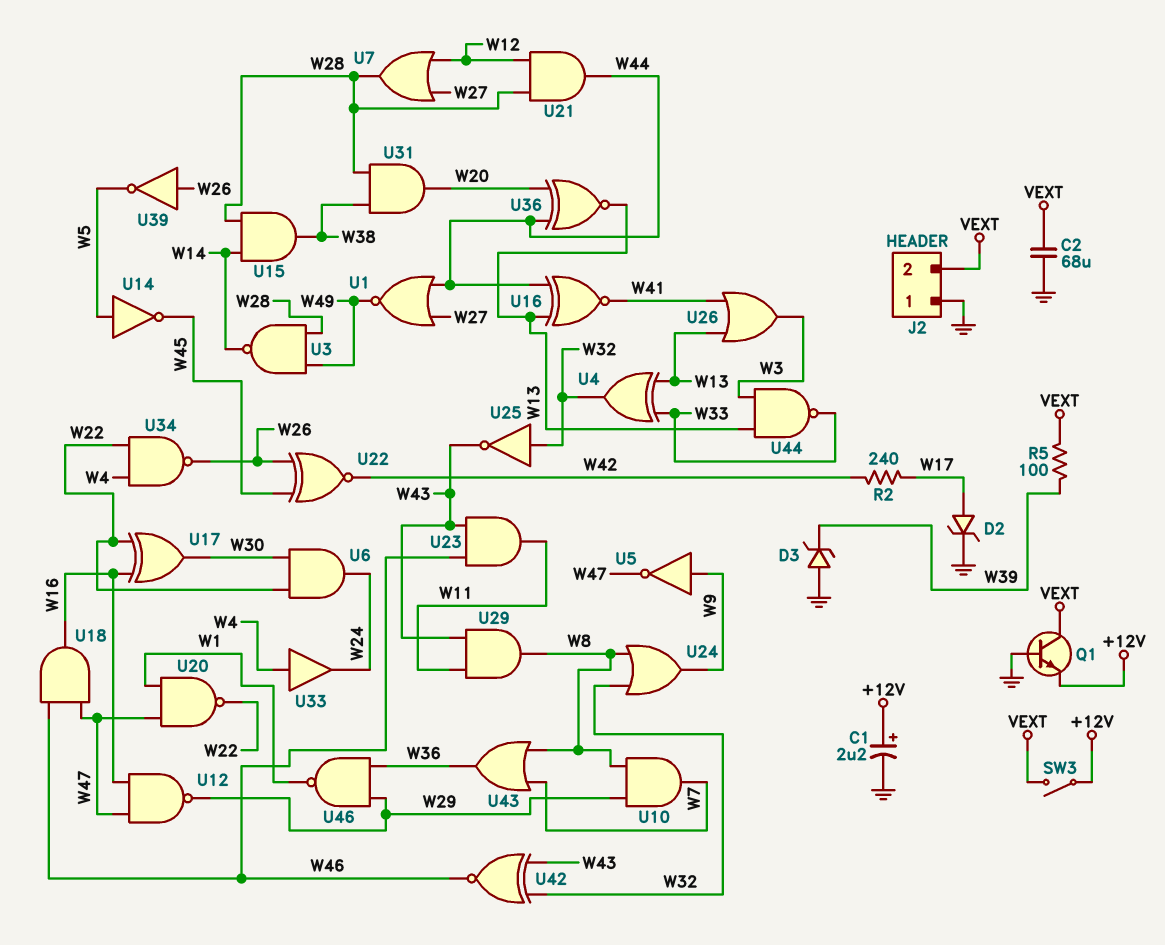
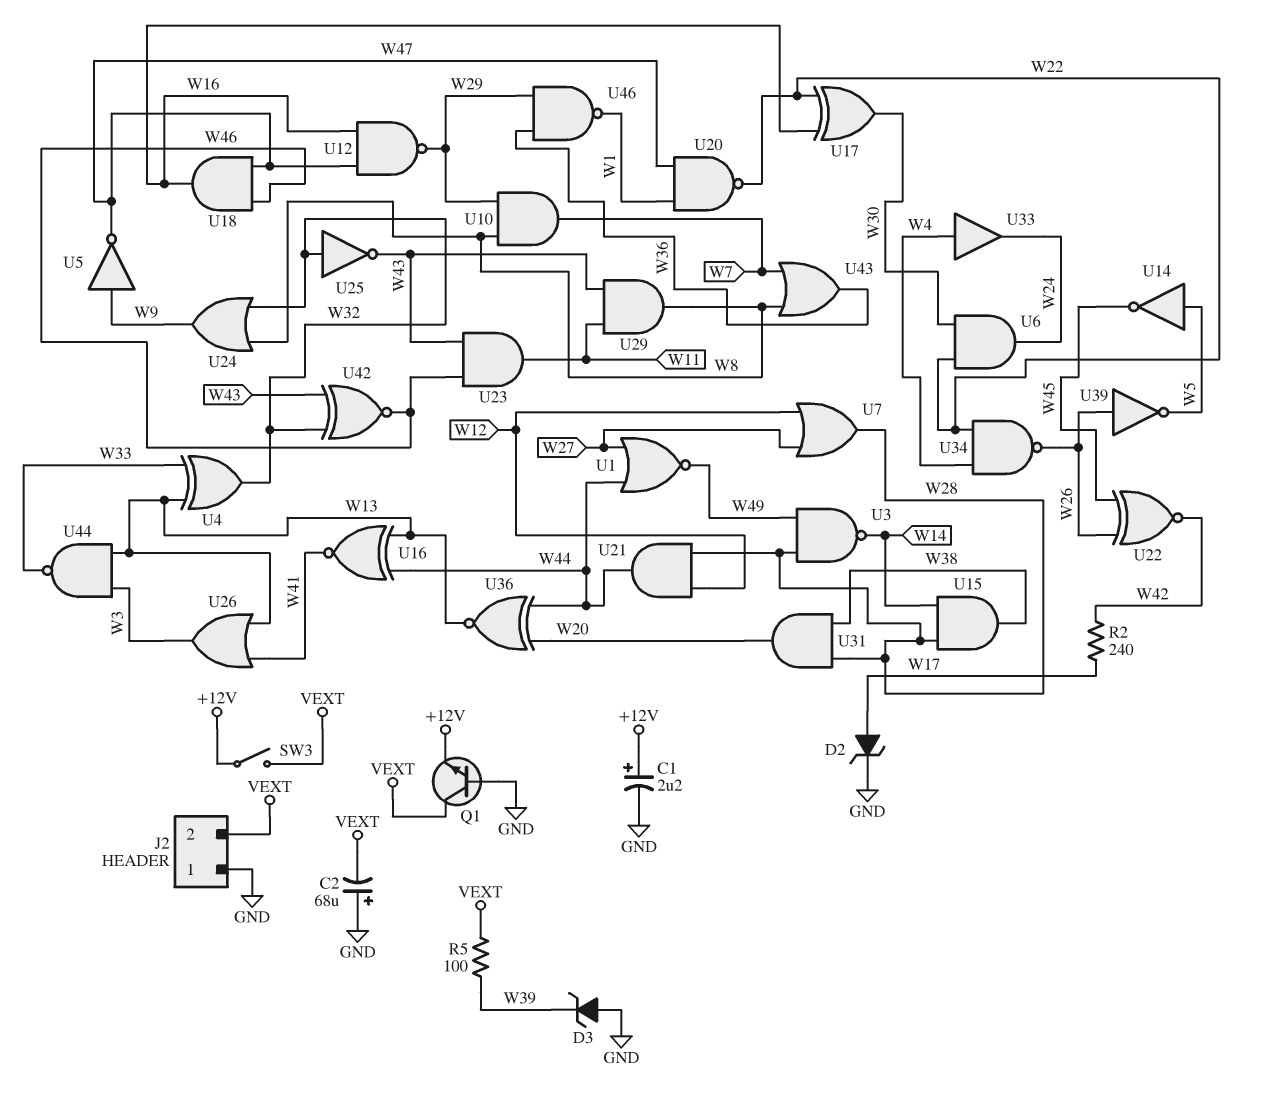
C2: 68uF (GND, VEXT) -> 68uF (plus GND, minus VEXT)

